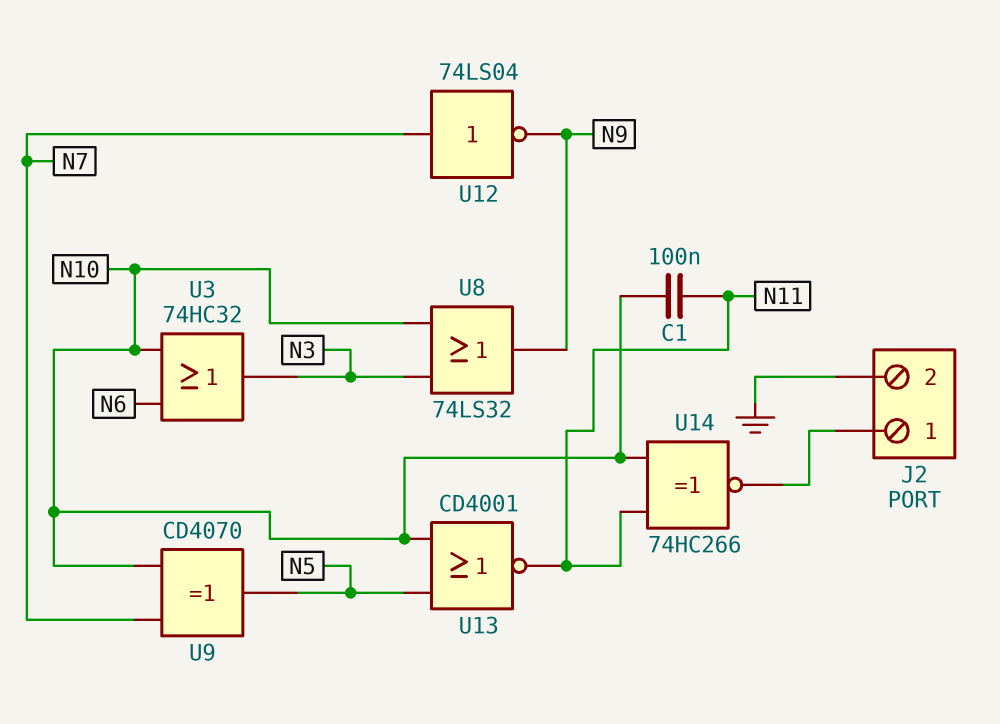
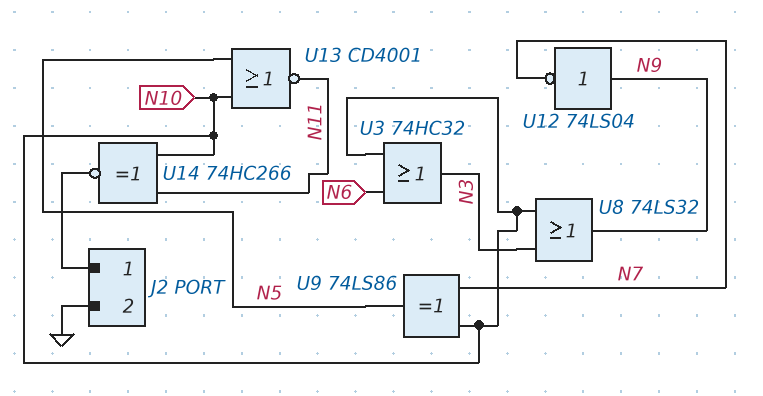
C1: 100nF (N10, N11) -> none
U9: XOR CD4070 (in N7, in N10, out N5) -> XOR 74LS86 (in N7, in N10, out N5)
U12: NOT 74LS04 (in N7, out N9) -> NOT 74LS04 (in N9, out N7)

